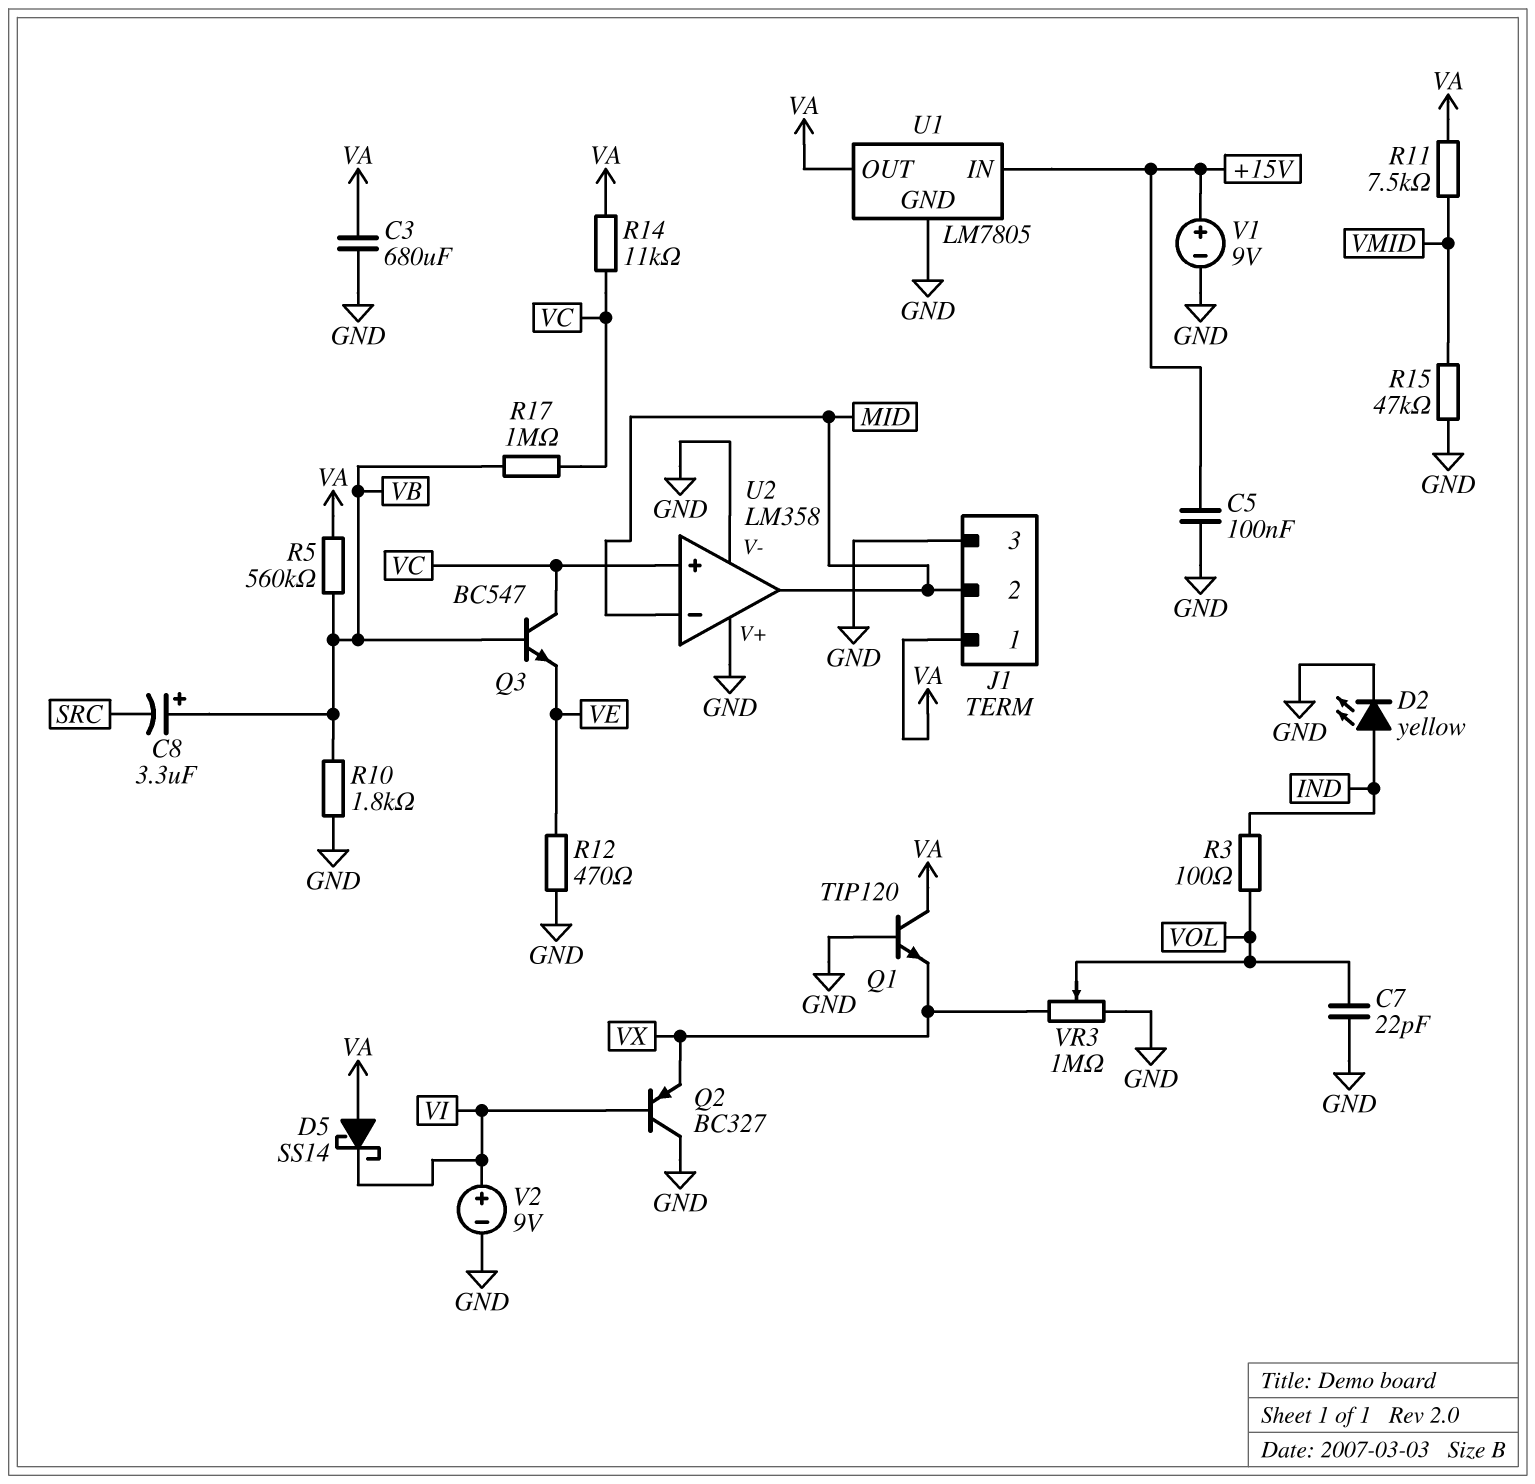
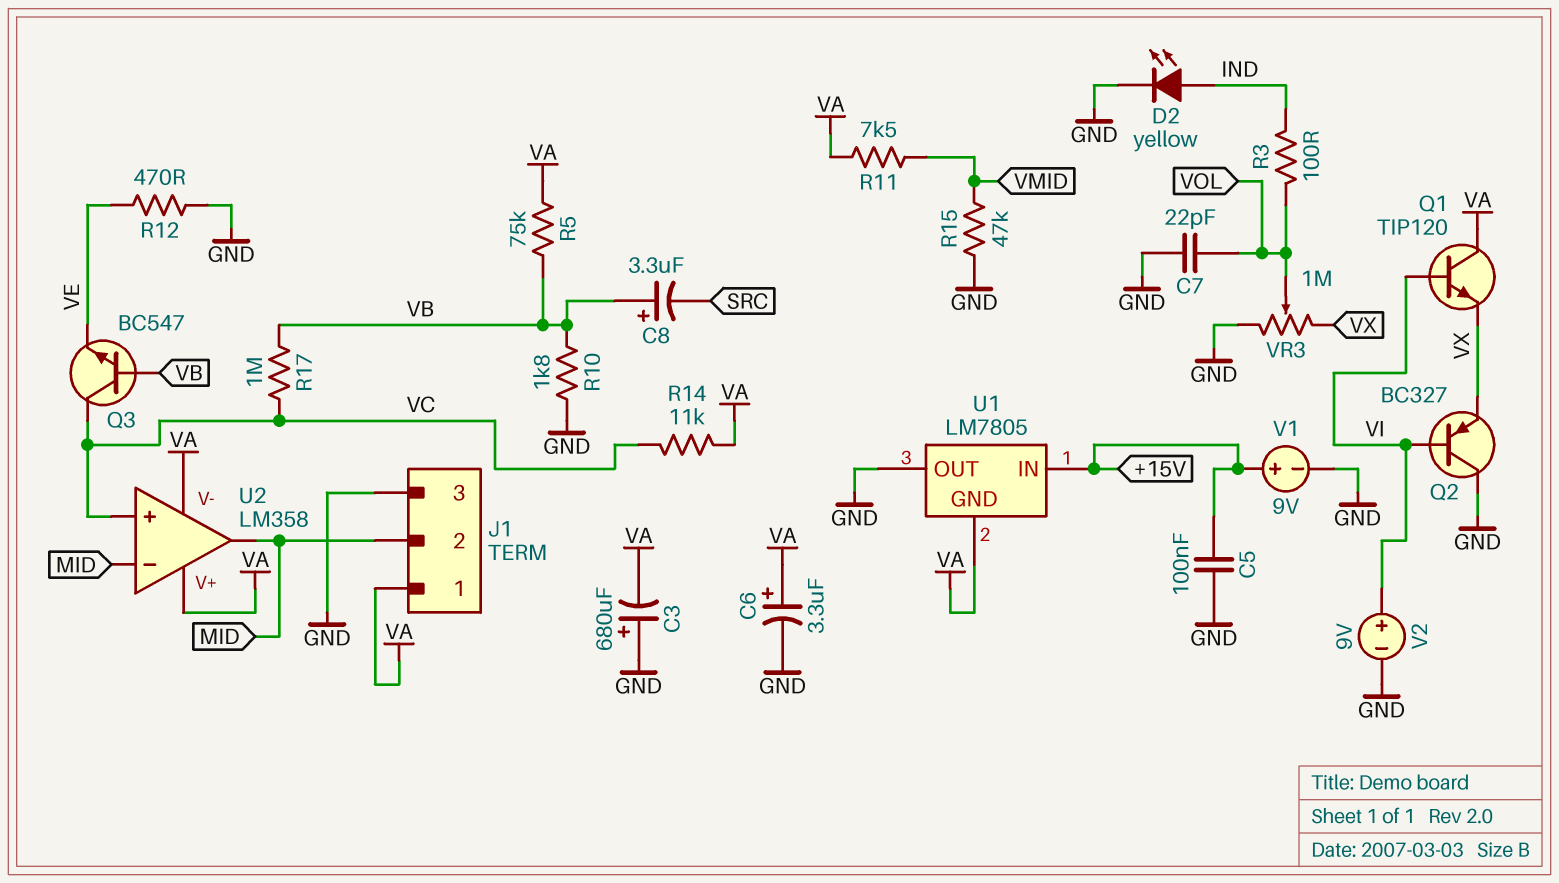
C3: 680uF (GND, VA) -> 680uF (plus GND, minus VA)
C6: none -> 3.3uF (plus VA, minus GND)
D5: schottky SS14 (A VA, K VI) -> none
Q1: NPN TIP120 (B GND, C VA, E VX) -> NPN TIP120 (B VI, C VA, E VX)
R5: 560k (VA, VB) -> 75k (VA, VB)
U1 pin GND: GND -> VA
U1 pin OUT: VA -> GND
U2 pin V+: GND -> VA
U2 pin V-: GND -> VA

